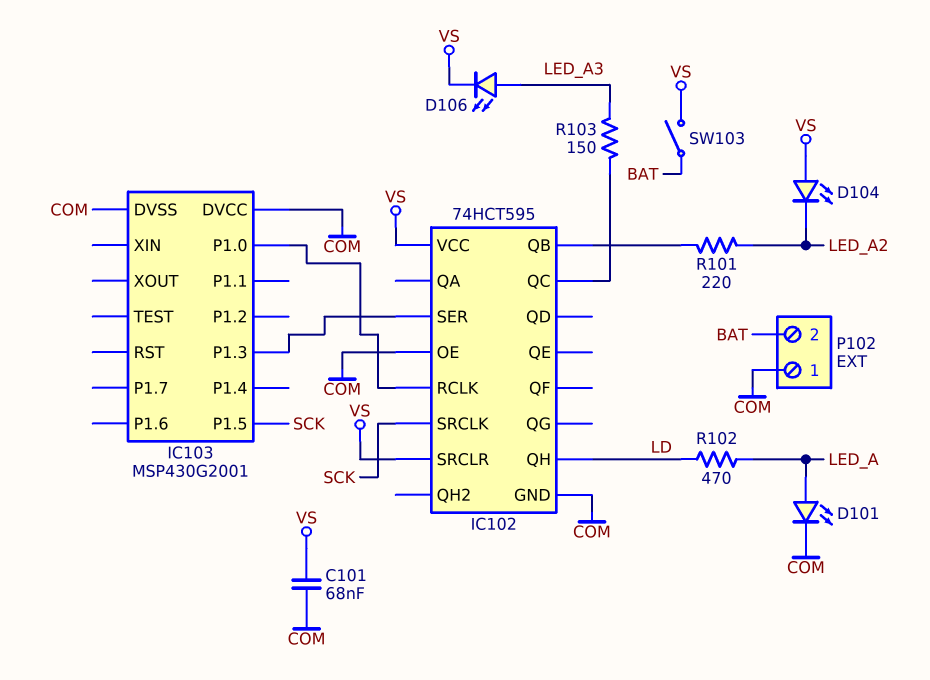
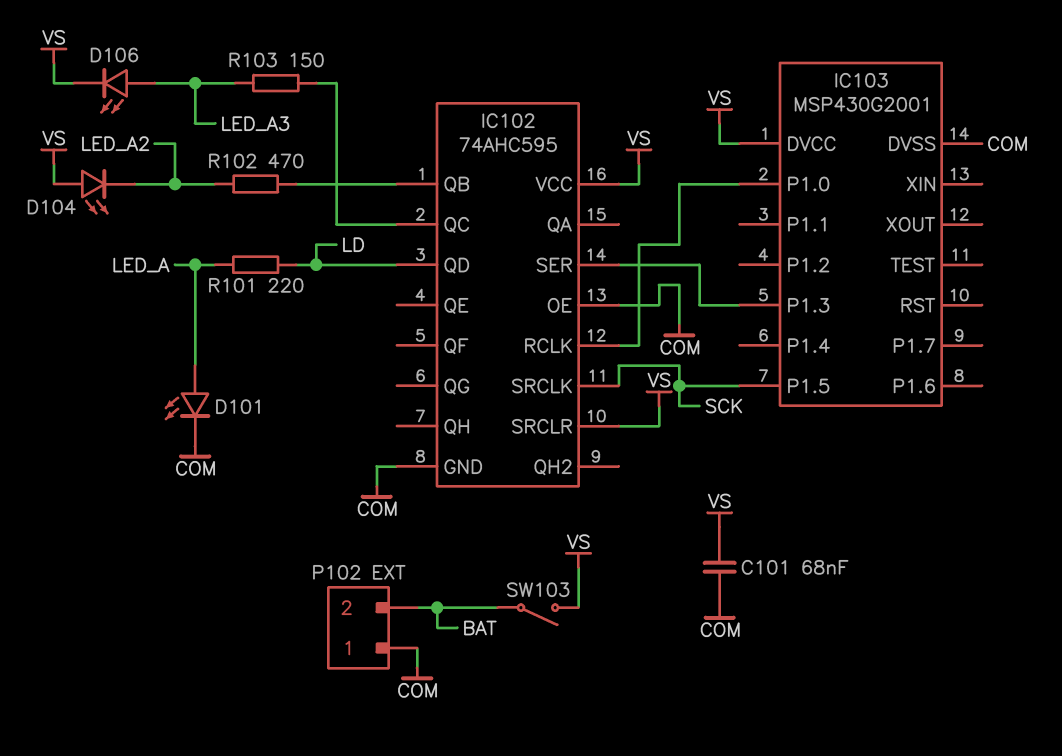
IC102: 74HCT595 -> 74AHC595
IC102 pin QD: none -> LD
IC102 pin QH: LD -> none
IC103 pin DVCC: COM -> VS
R101: 220 (IC102/QB, LED_A2) -> 220 (LD, LED_A)
R102: 470 (LD, LED_A) -> 470 (IC102/QB, LED_A2)

